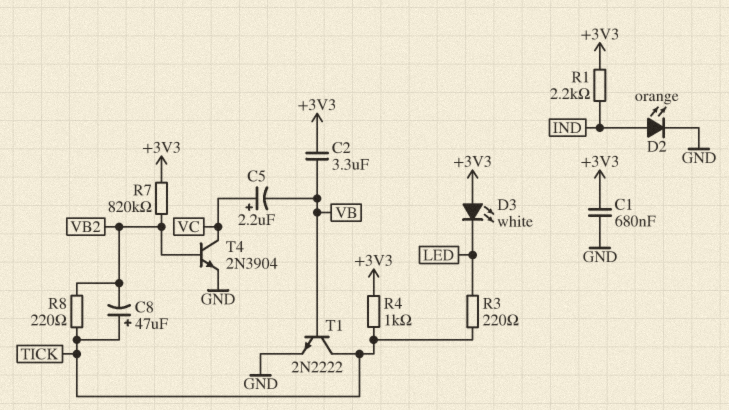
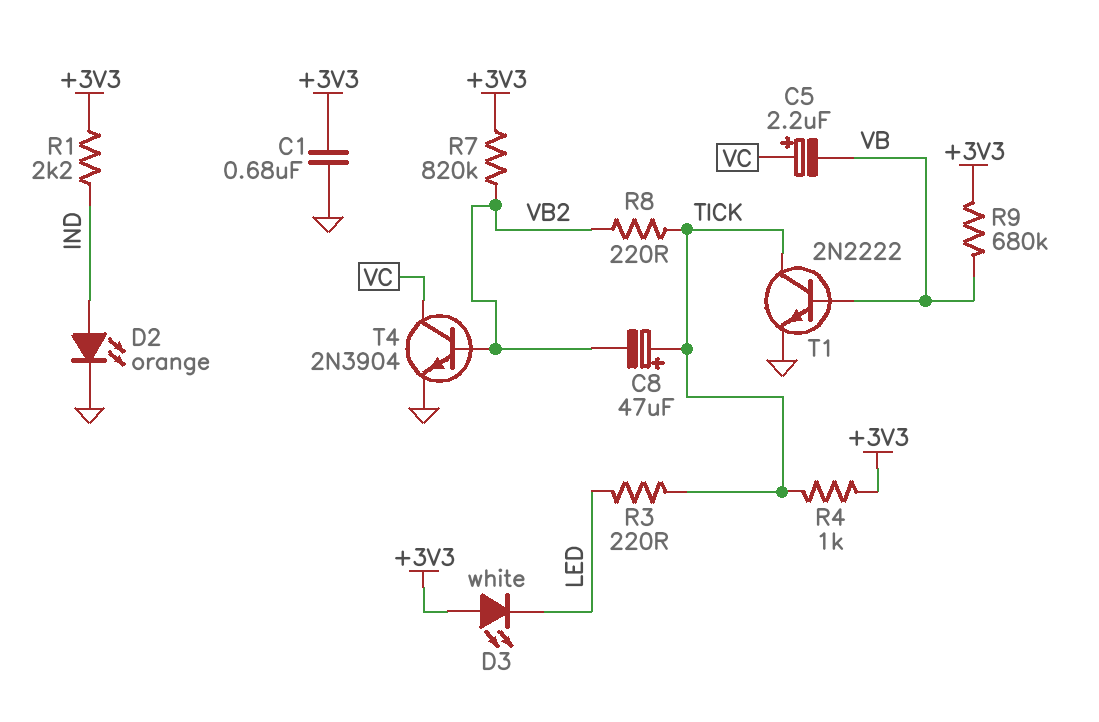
C2: 3.3uF (+3V3, VB) -> none
R9: none -> 680k (+3V3, VB)

